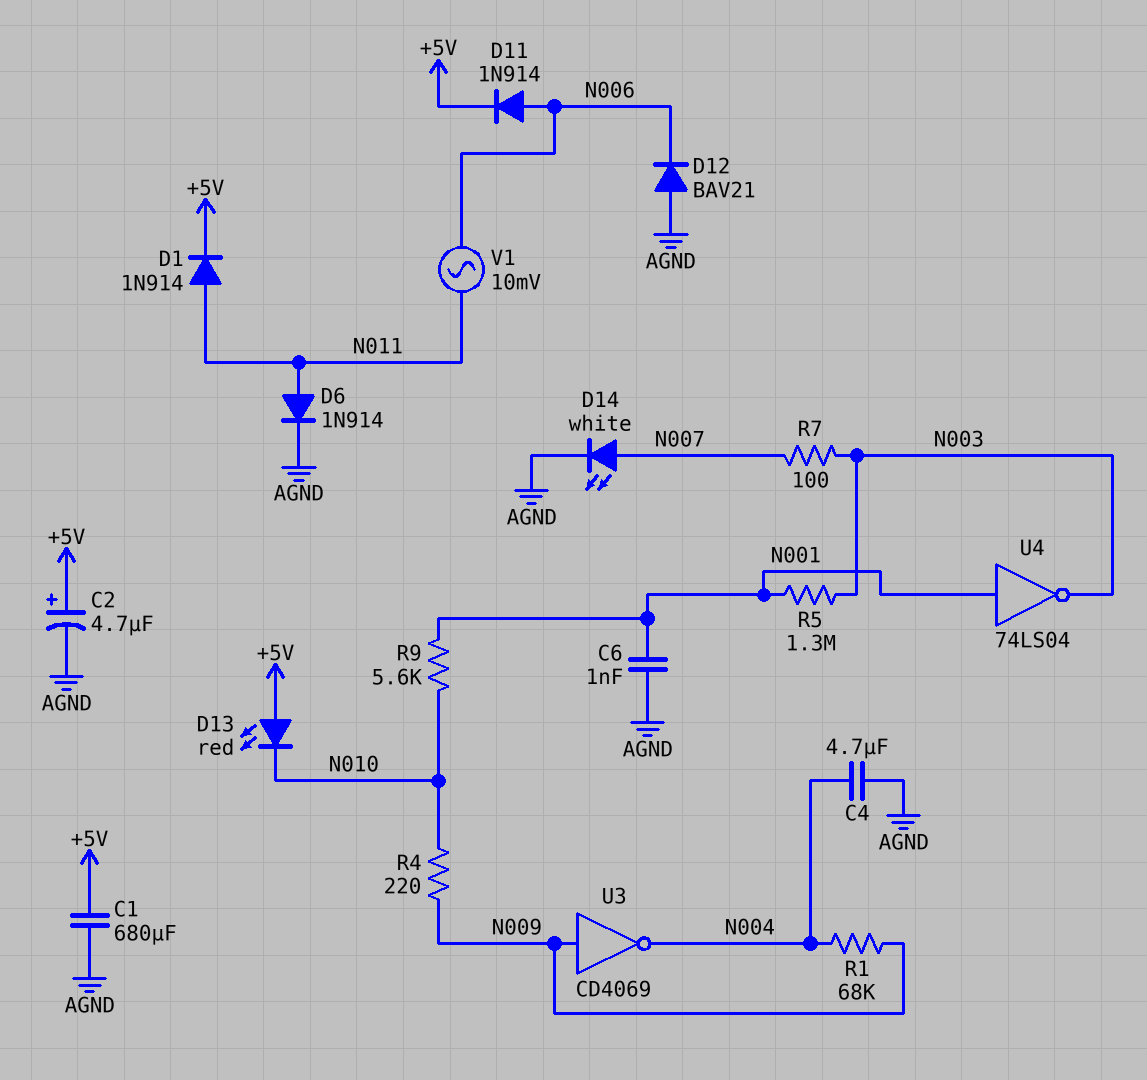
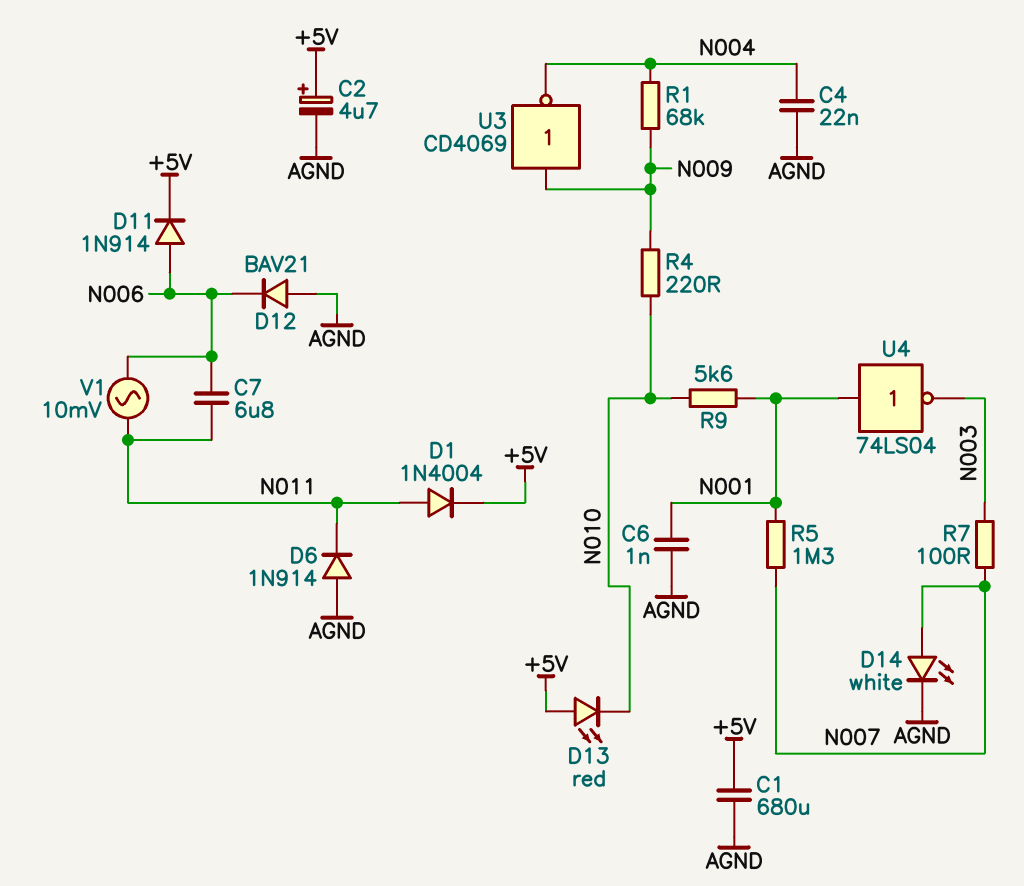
C4: 4.7uF (AGND, N004) -> 22nF (AGND, N004)
C7: none -> 6.8uF (N006, N011)
D1: diode 1N914 (A N011, K +5V) -> diode 1N4004 (A N011, K +5V)
D6: diode 1N914 (A N011, K AGND) -> diode 1N914 (A AGND, K N011)
R5: 1.3M (N001, N003) -> 1.3M (N001, N007)

